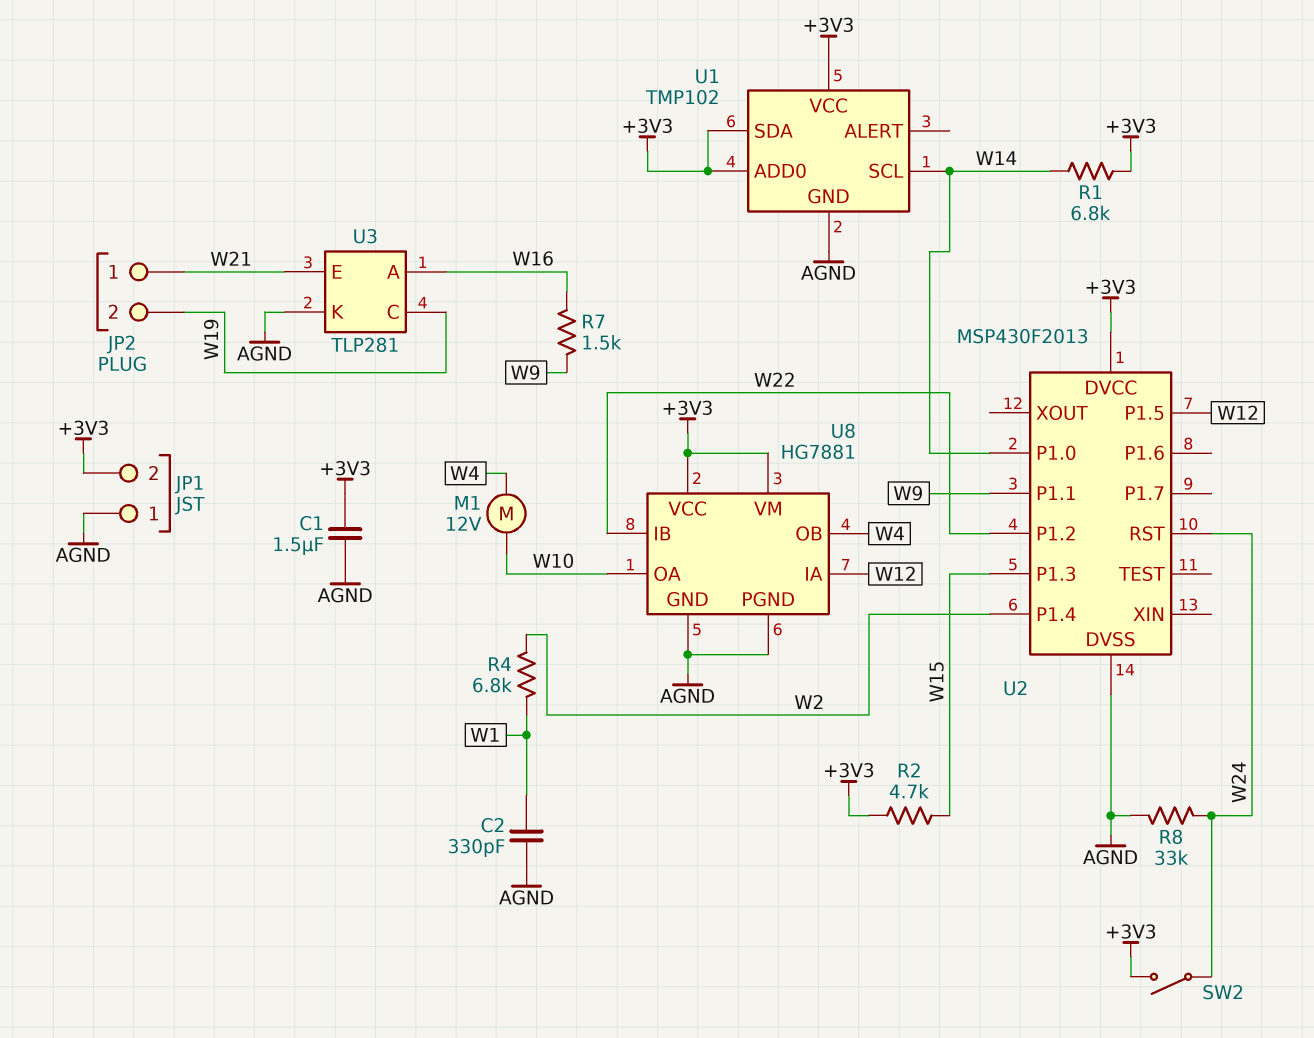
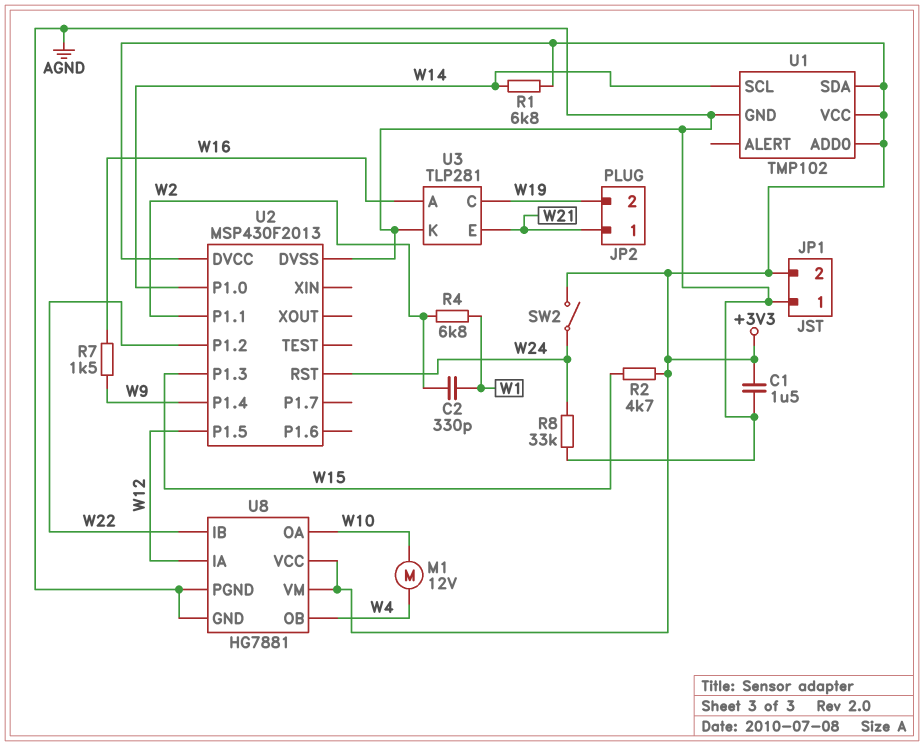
C2: 330pF (AGND, W1) -> 330pF (W1, W2)
U2 pin P1.1: W9 -> W2
U2 pin P1.4: W2 -> W9

